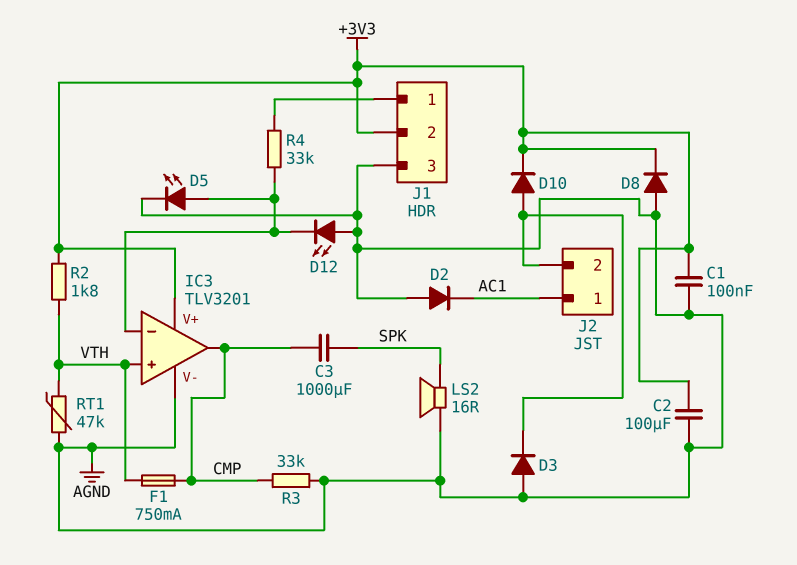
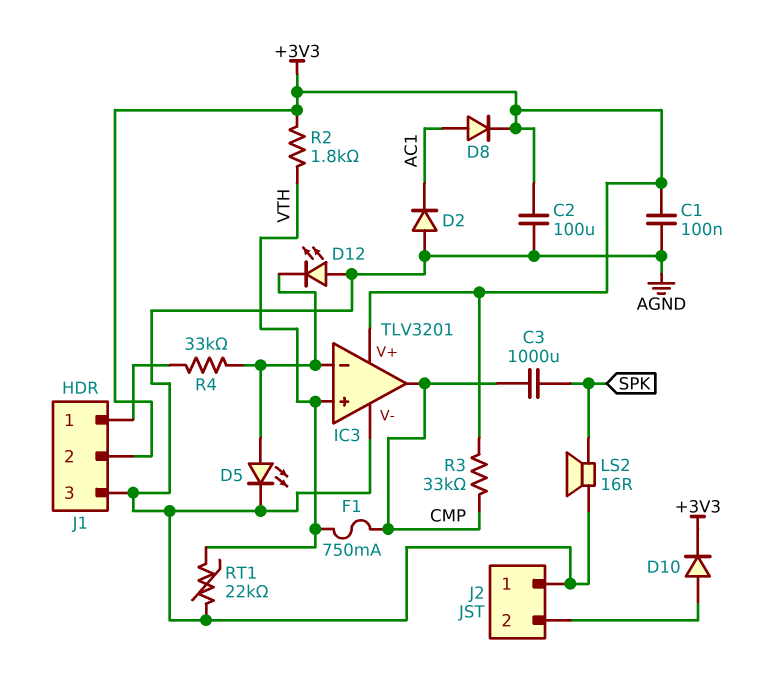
D3: diode (A AGND, K J2/2) -> none
D8: diode (A AGND, K +3V3) -> diode (A AC1, K +3V3)
J2 pin 1: AC1 -> AGND
R3: 33k (AGND, CMP) -> 33k (+3V3, CMP)
RT1: 47k (AGND, VTH) -> 22k (AGND, VTH)

